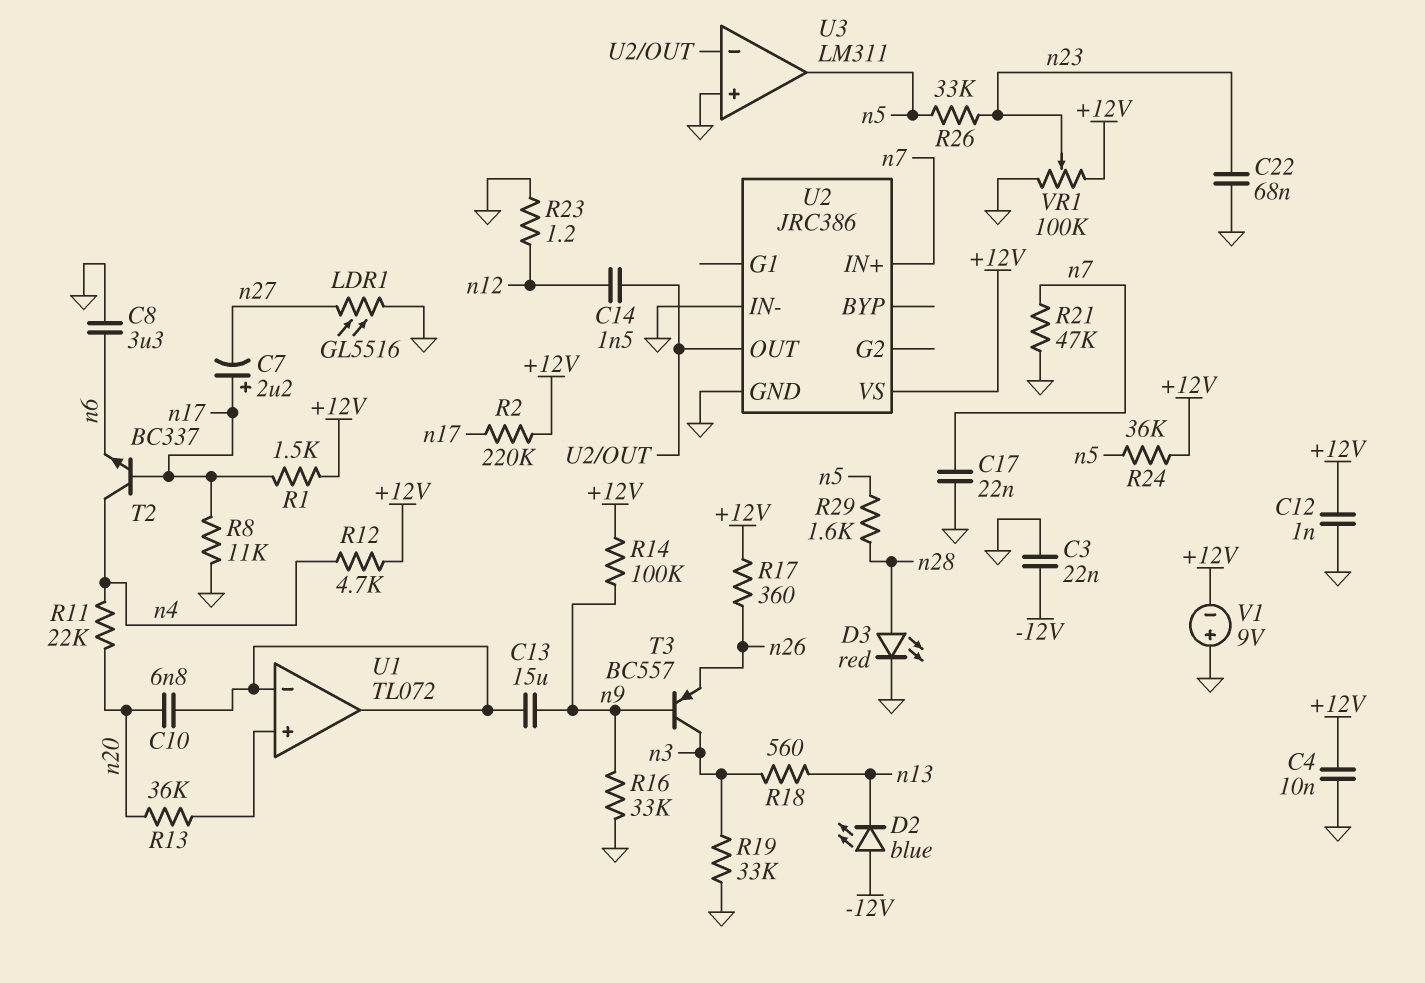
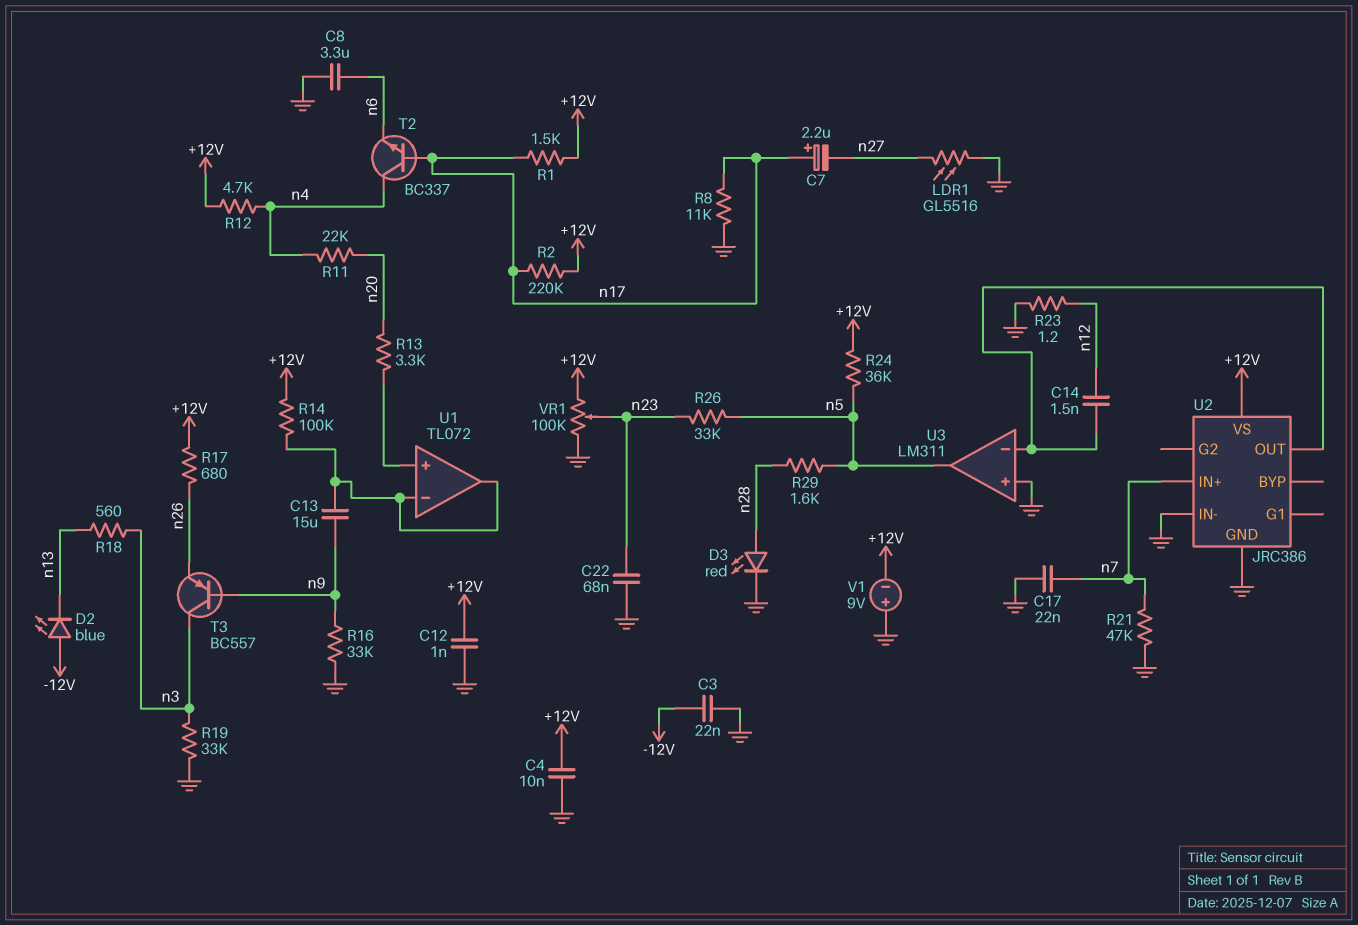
C10: 6.8nF (U1/in-, n20) -> none
R13: 36k (U1/in+, n20) -> 3.3k (U1/in+, n20)
R14: 100k (+12V, n9) -> 100k (+12V, U1/in-)
R17: 360 (+12V, n26) -> 680 (+12V, n26)

